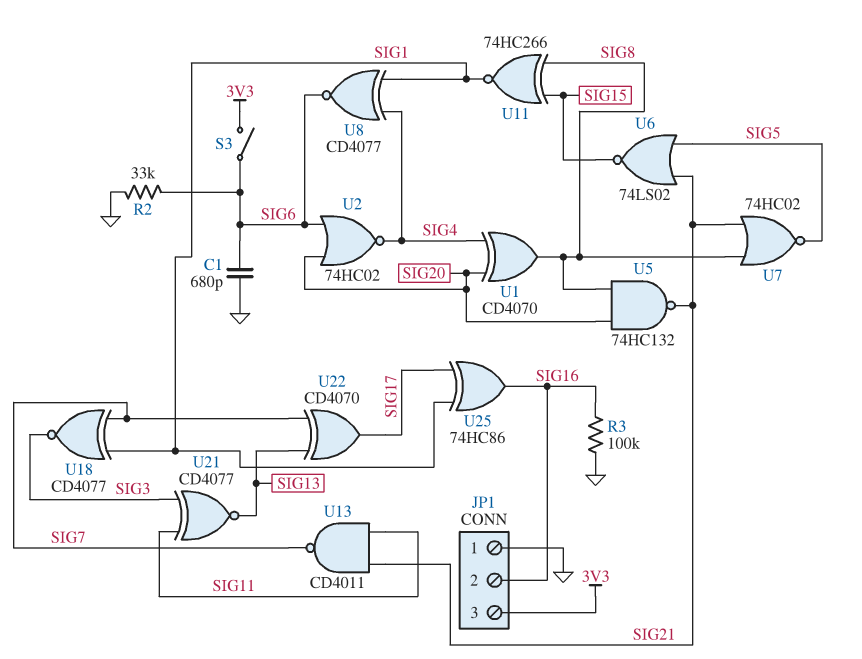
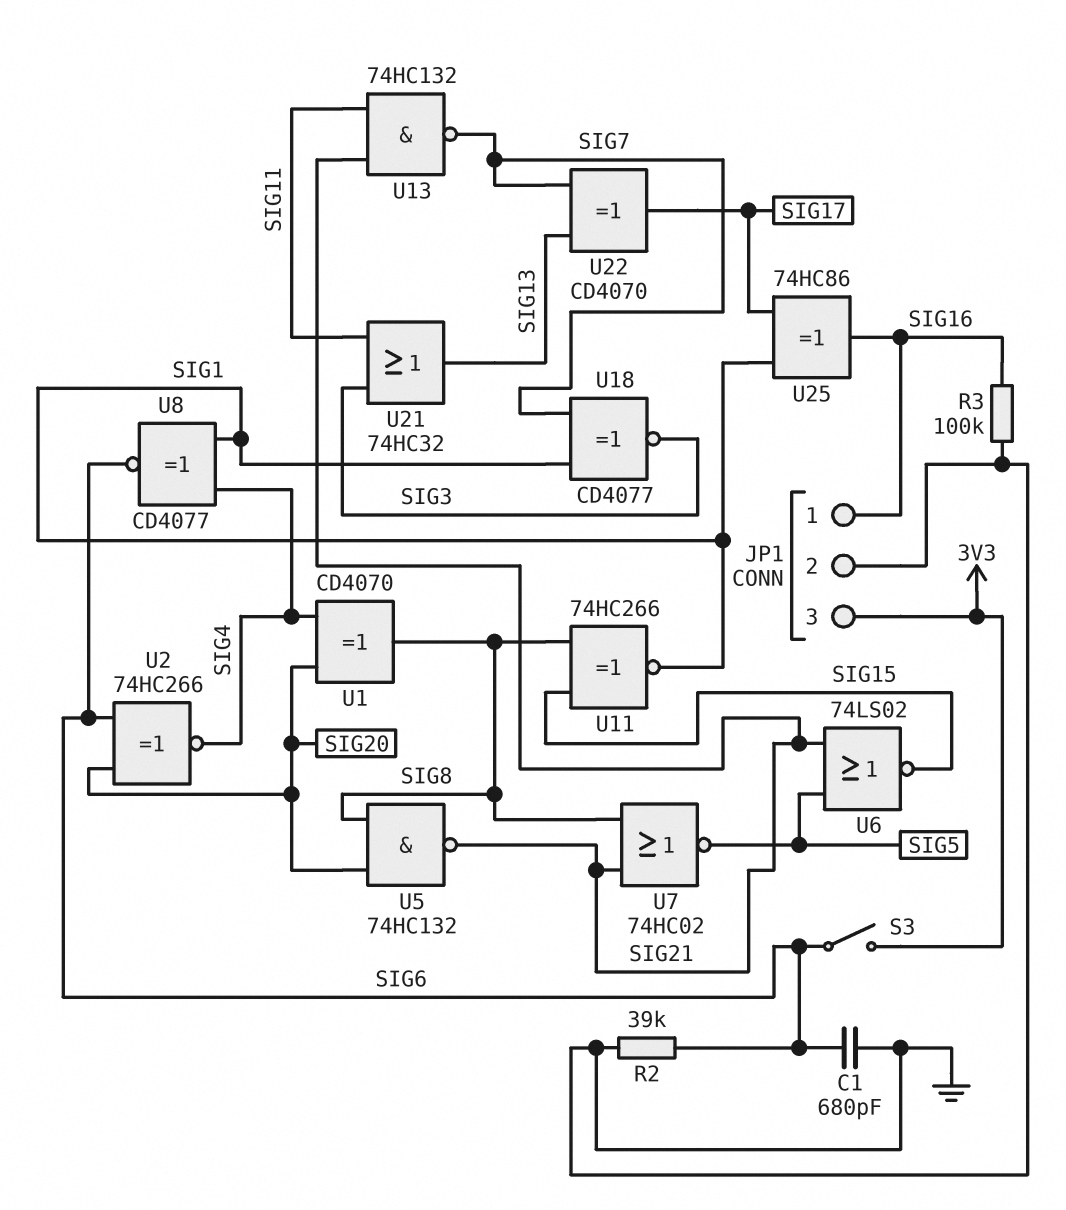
JP1 pin 1: GND -> SIG16
JP1 pin 2: SIG16 -> GND
R2: 33k (GND, SIG6) -> 39k (GND, SIG6)
U2: NOR 74HC02 (in SIG6, in SIG20, out SIG4) -> XNOR 74HC266 (in SIG6, in SIG20, out SIG4)
U13: NAND CD4011 (in SIG11, in SIG21, out SIG7) -> NAND 74HC132 (in SIG11, in SIG21, out SIG7)
U21: XNOR CD4077 (in SIG3, in SIG11, out SIG13) -> OR 74HC32 (in SIG3, in SIG11, out SIG13)

